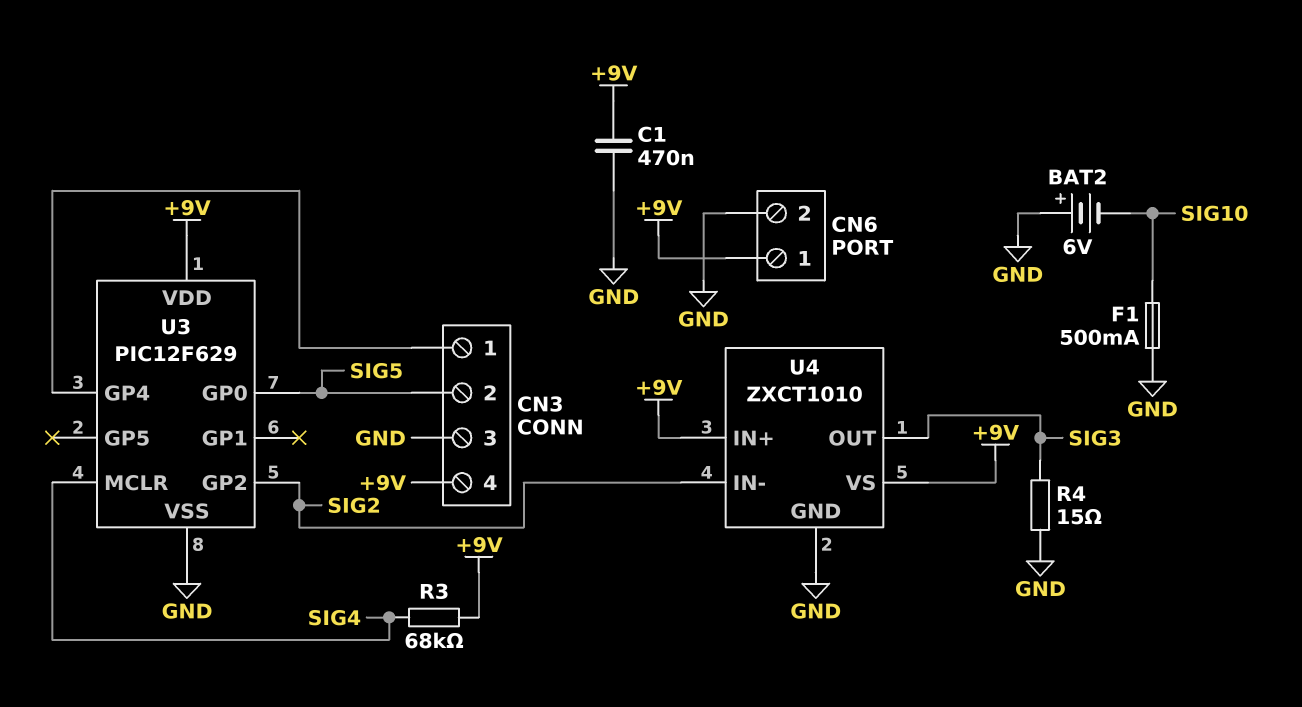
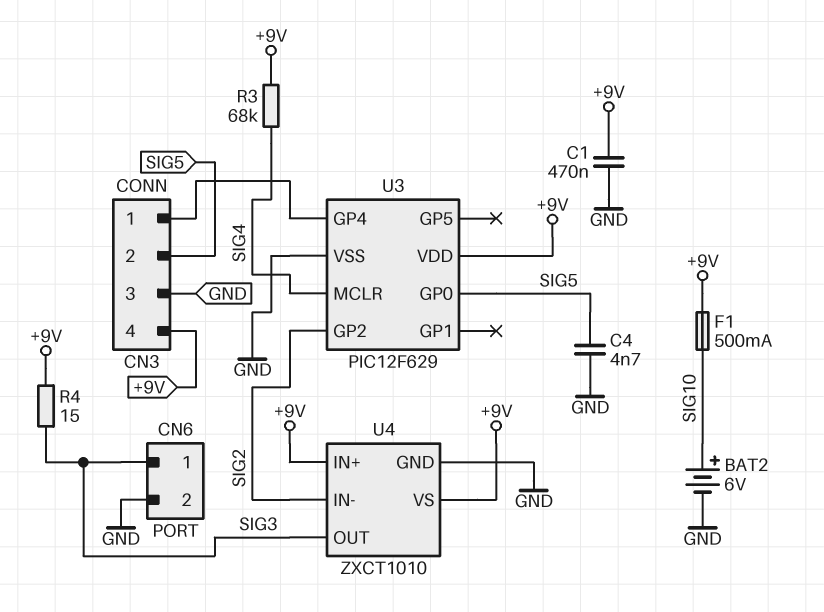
BAT2: 6V (plus GND, minus SIG10) -> 6V (plus SIG10, minus GND)
C4: none -> 4.7nF (GND, SIG5)
CN6 pin 1: +9V -> SIG3
F1: 500mA (GND, SIG10) -> 500mA (+9V, SIG10)
R4: 15 (GND, SIG3) -> 15 (+9V, SIG3)

